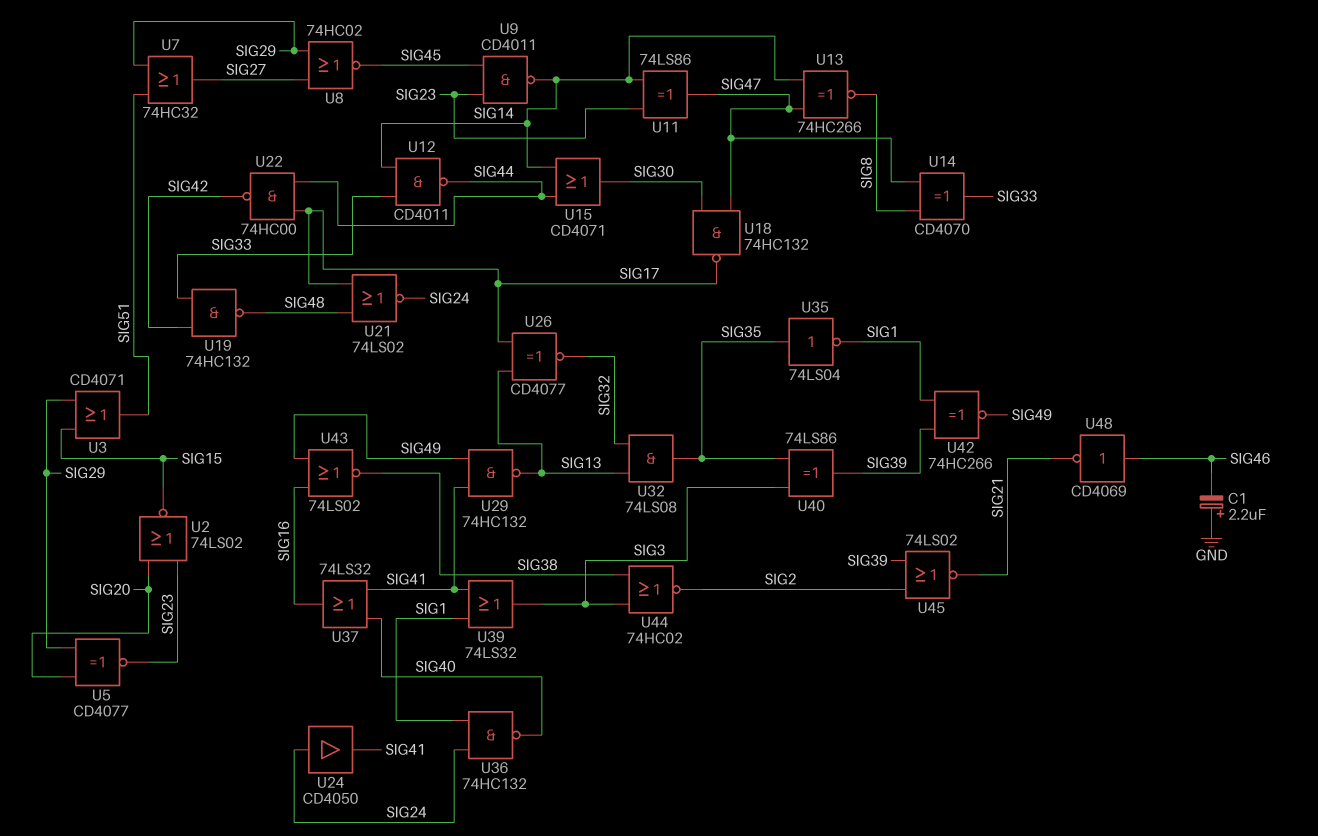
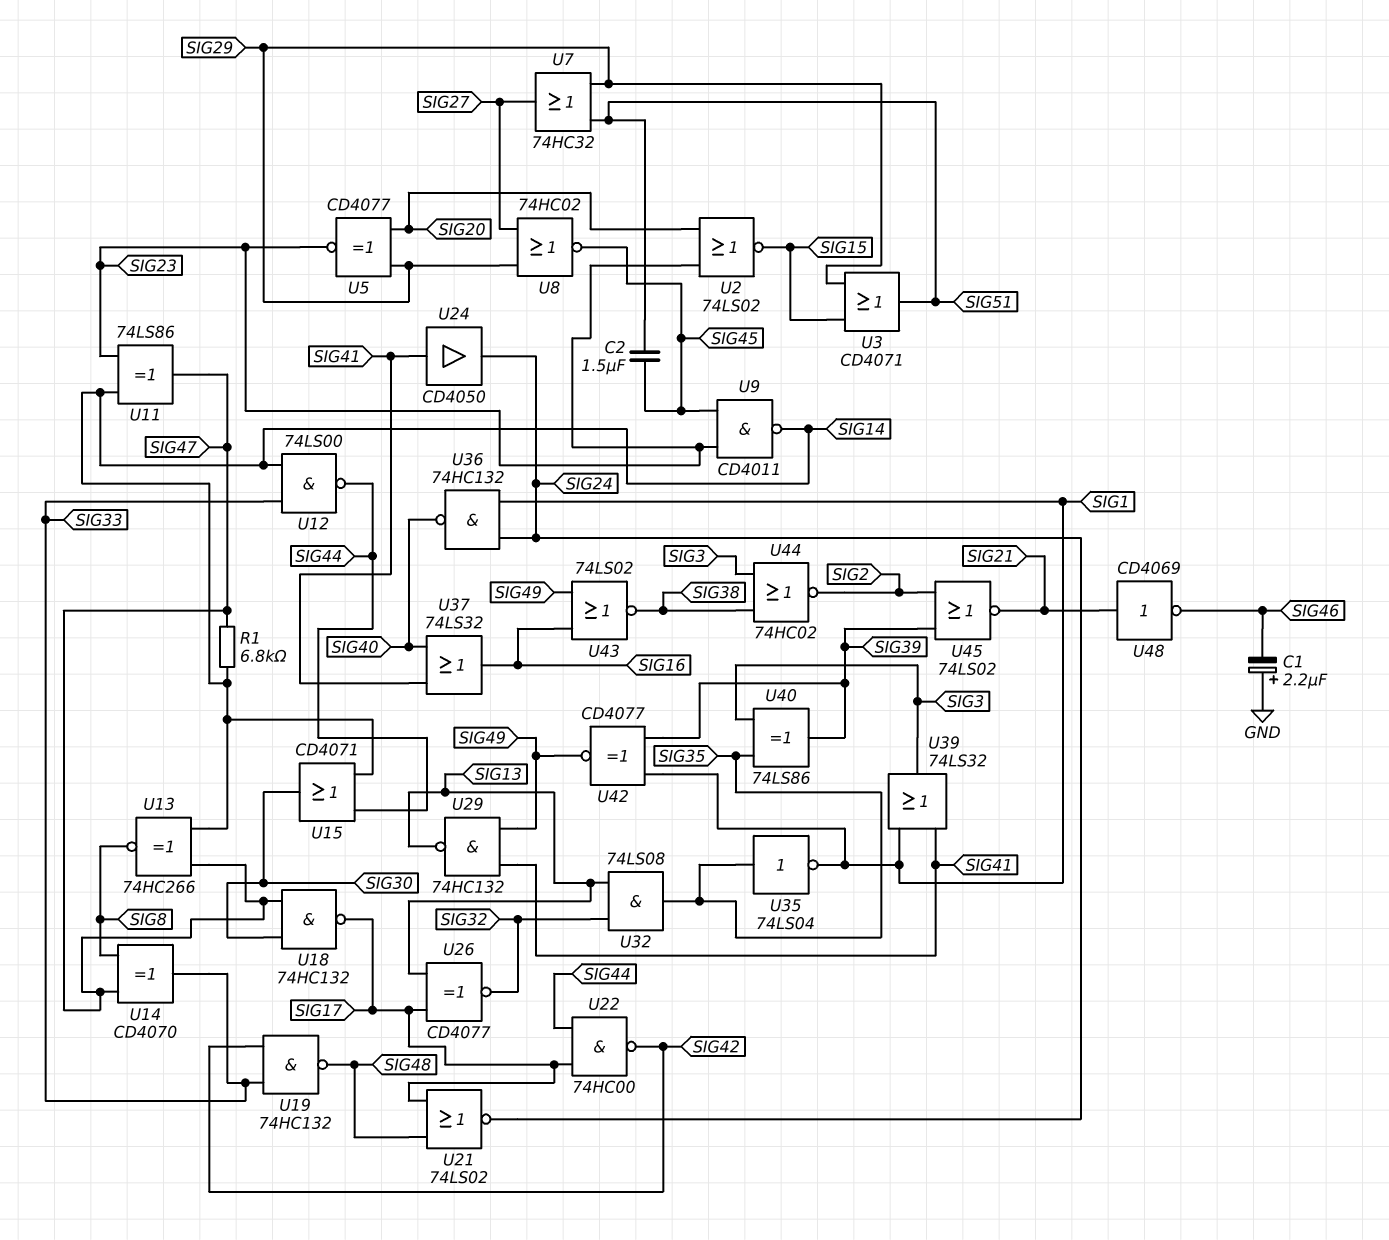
C2: none -> 1.5uF (SIG45, SIG51)
R1: none -> 6.8k (SIG14, SIG47)
U12: NAND CD4011 (in SIG14, in SIG33, out SIG44) -> NAND 74LS00 (in SIG14, in SIG33, out SIG44)
U24: buffer CD4050 (in SIG24, out SIG41) -> buffer CD4050 (in SIG41, out SIG24)
U42: XNOR 74HC266 (in SIG1, in SIG39, out SIG49) -> XNOR CD4077 (in SIG1, in SIG39, out SIG49)
U48: NOT CD4069 (in SIG46, out SIG21) -> NOT CD4069 (in SIG21, out SIG46)

